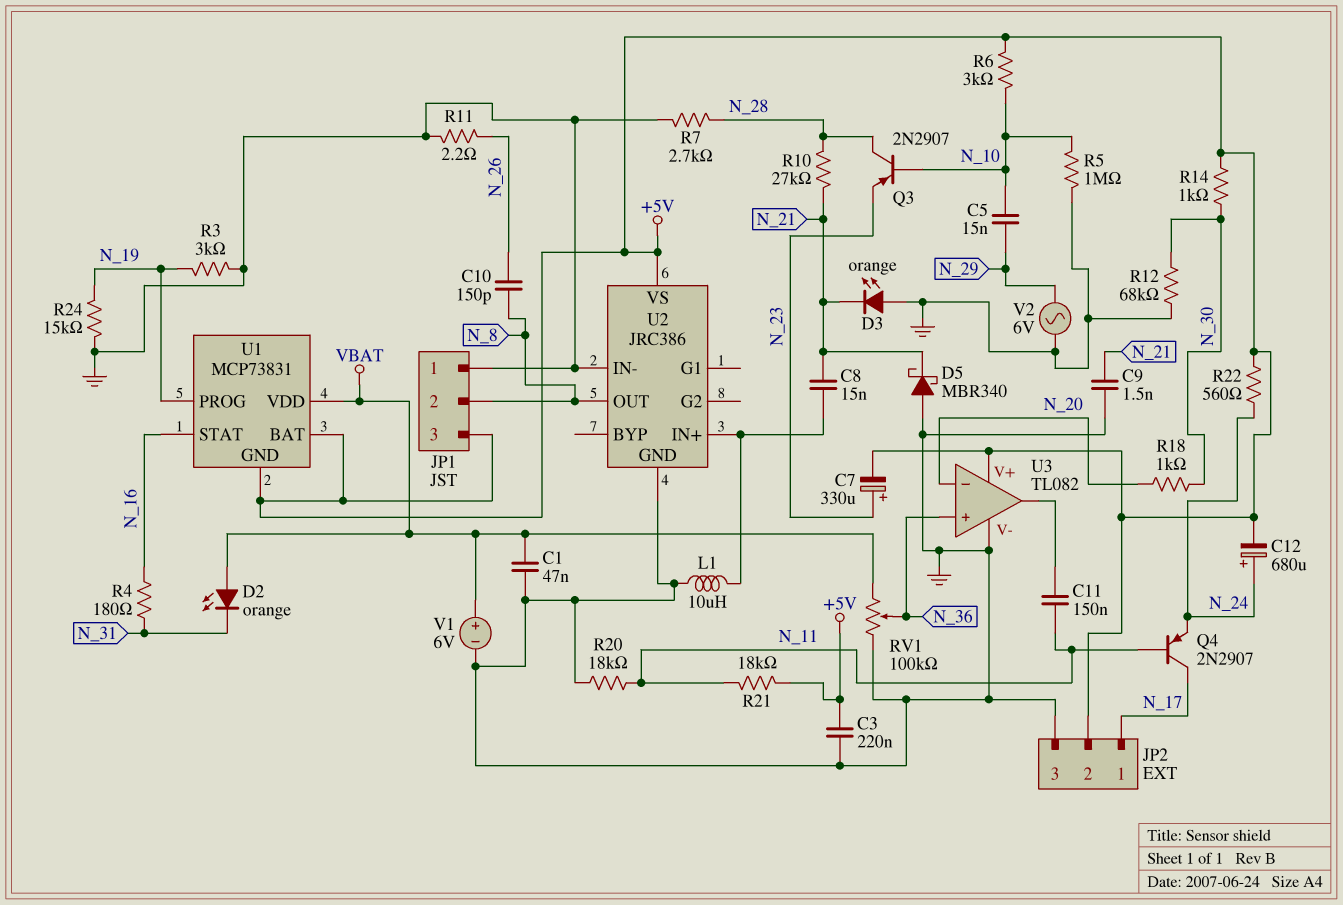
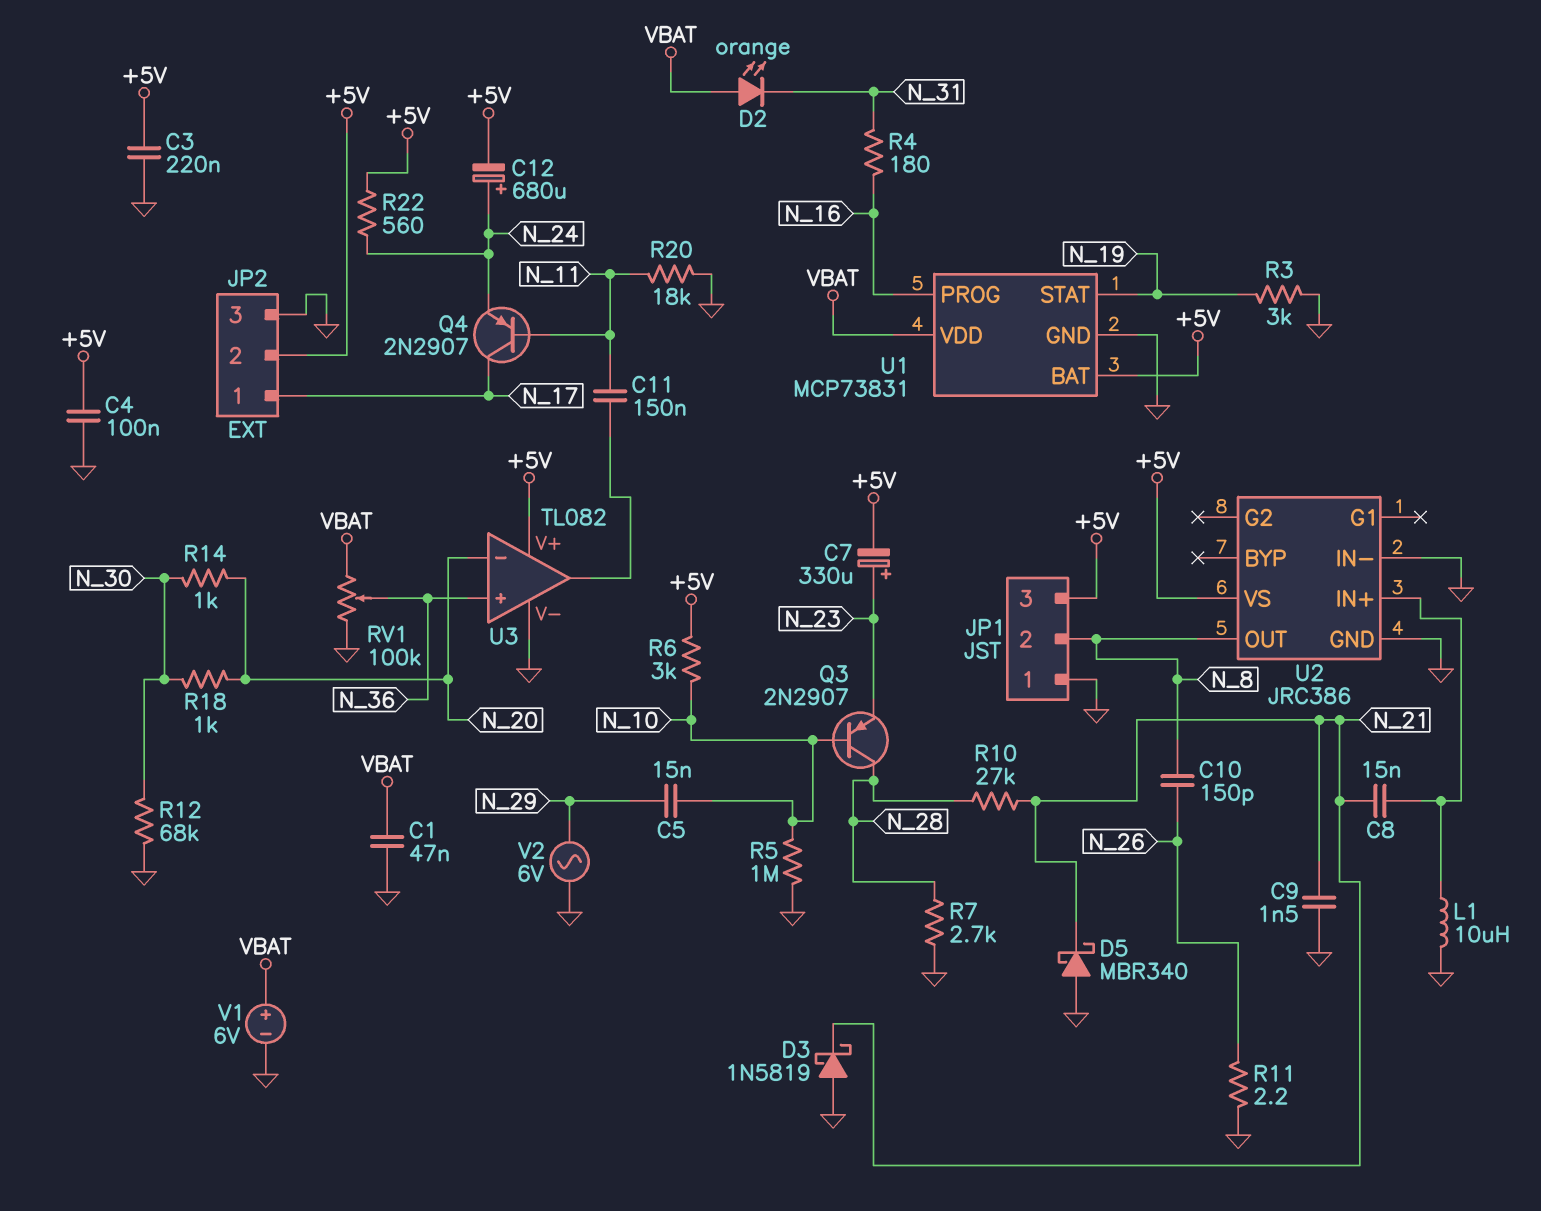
C4: none -> 100nF (+5V, GND)
D3: LED orange (A GND, K N_21) -> schottky 1N5819 (A GND, K N_21)
R14: 1k (+5V, N_30) -> 1k (N_20, N_30)
R21: 18k (+5V, N_11) -> none
R24: 15k (GND, N_19) -> none
U1 pin GND: +5V -> GND
U1 pin PROG: N_19 -> N_16
U1 pin STAT: N_16 -> N_19

